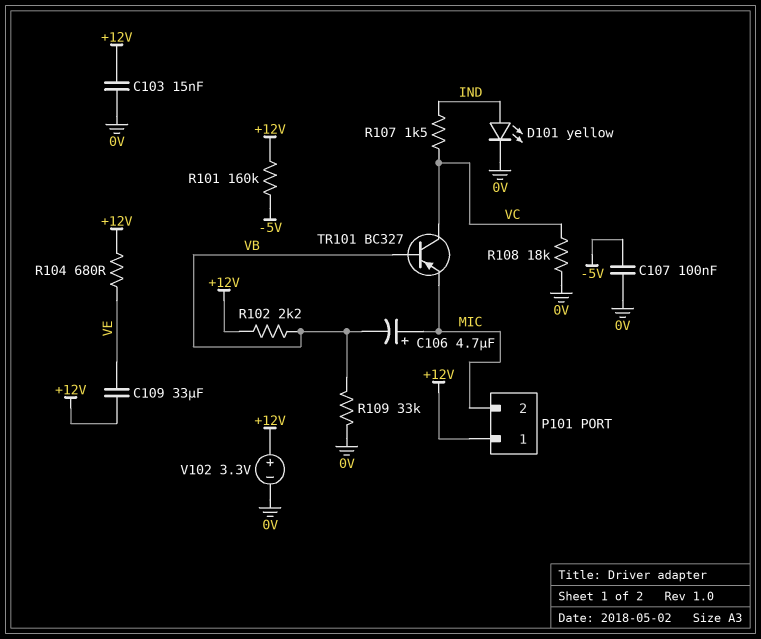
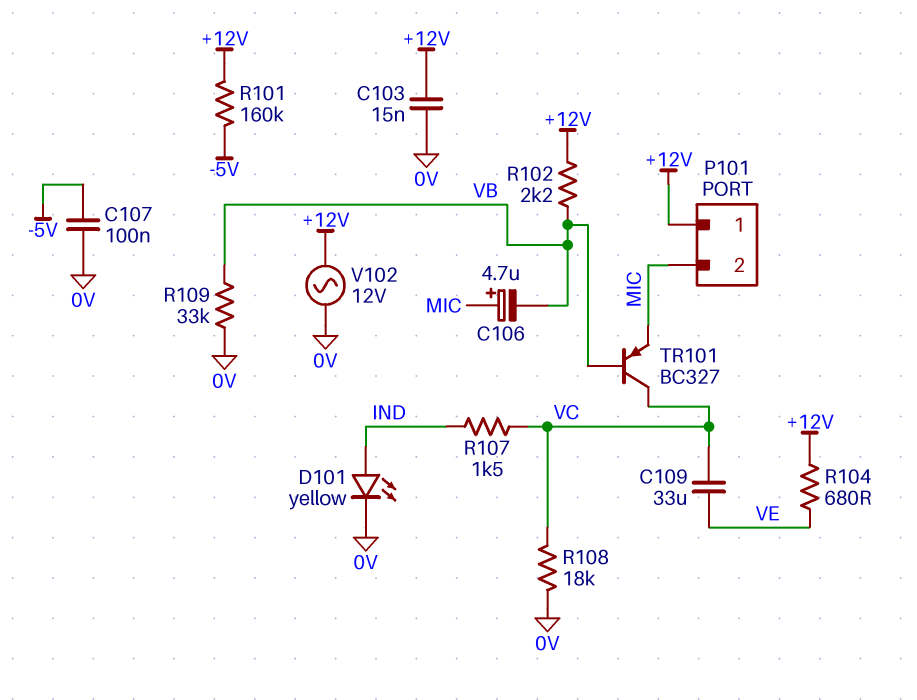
C109: 33uF (+12V, VE) -> 33uF (VC, VE)
V102: 3.3V (plus +12V, minus 0V) -> AC 12V (+12V, 0V)

